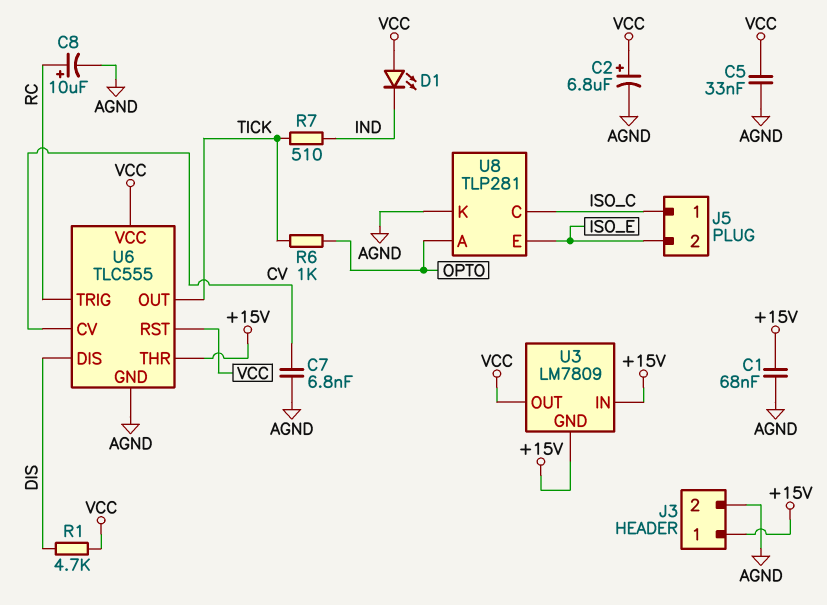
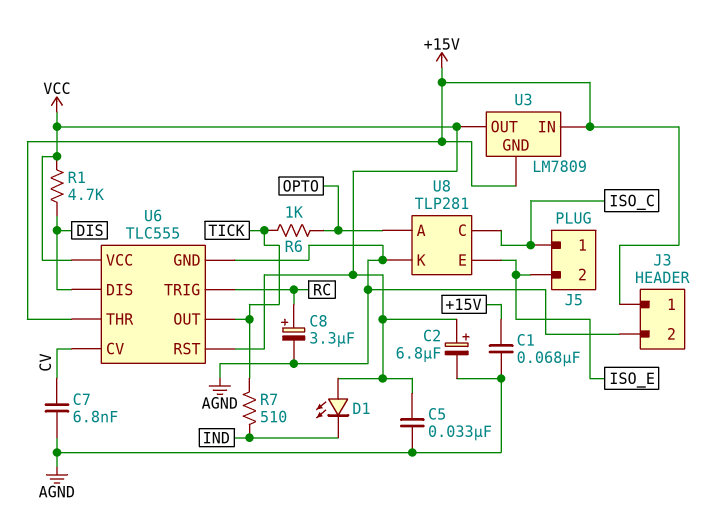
C8: 10uF (plus RC, minus AGND) -> 3.3uF (plus RC, minus AGND)

